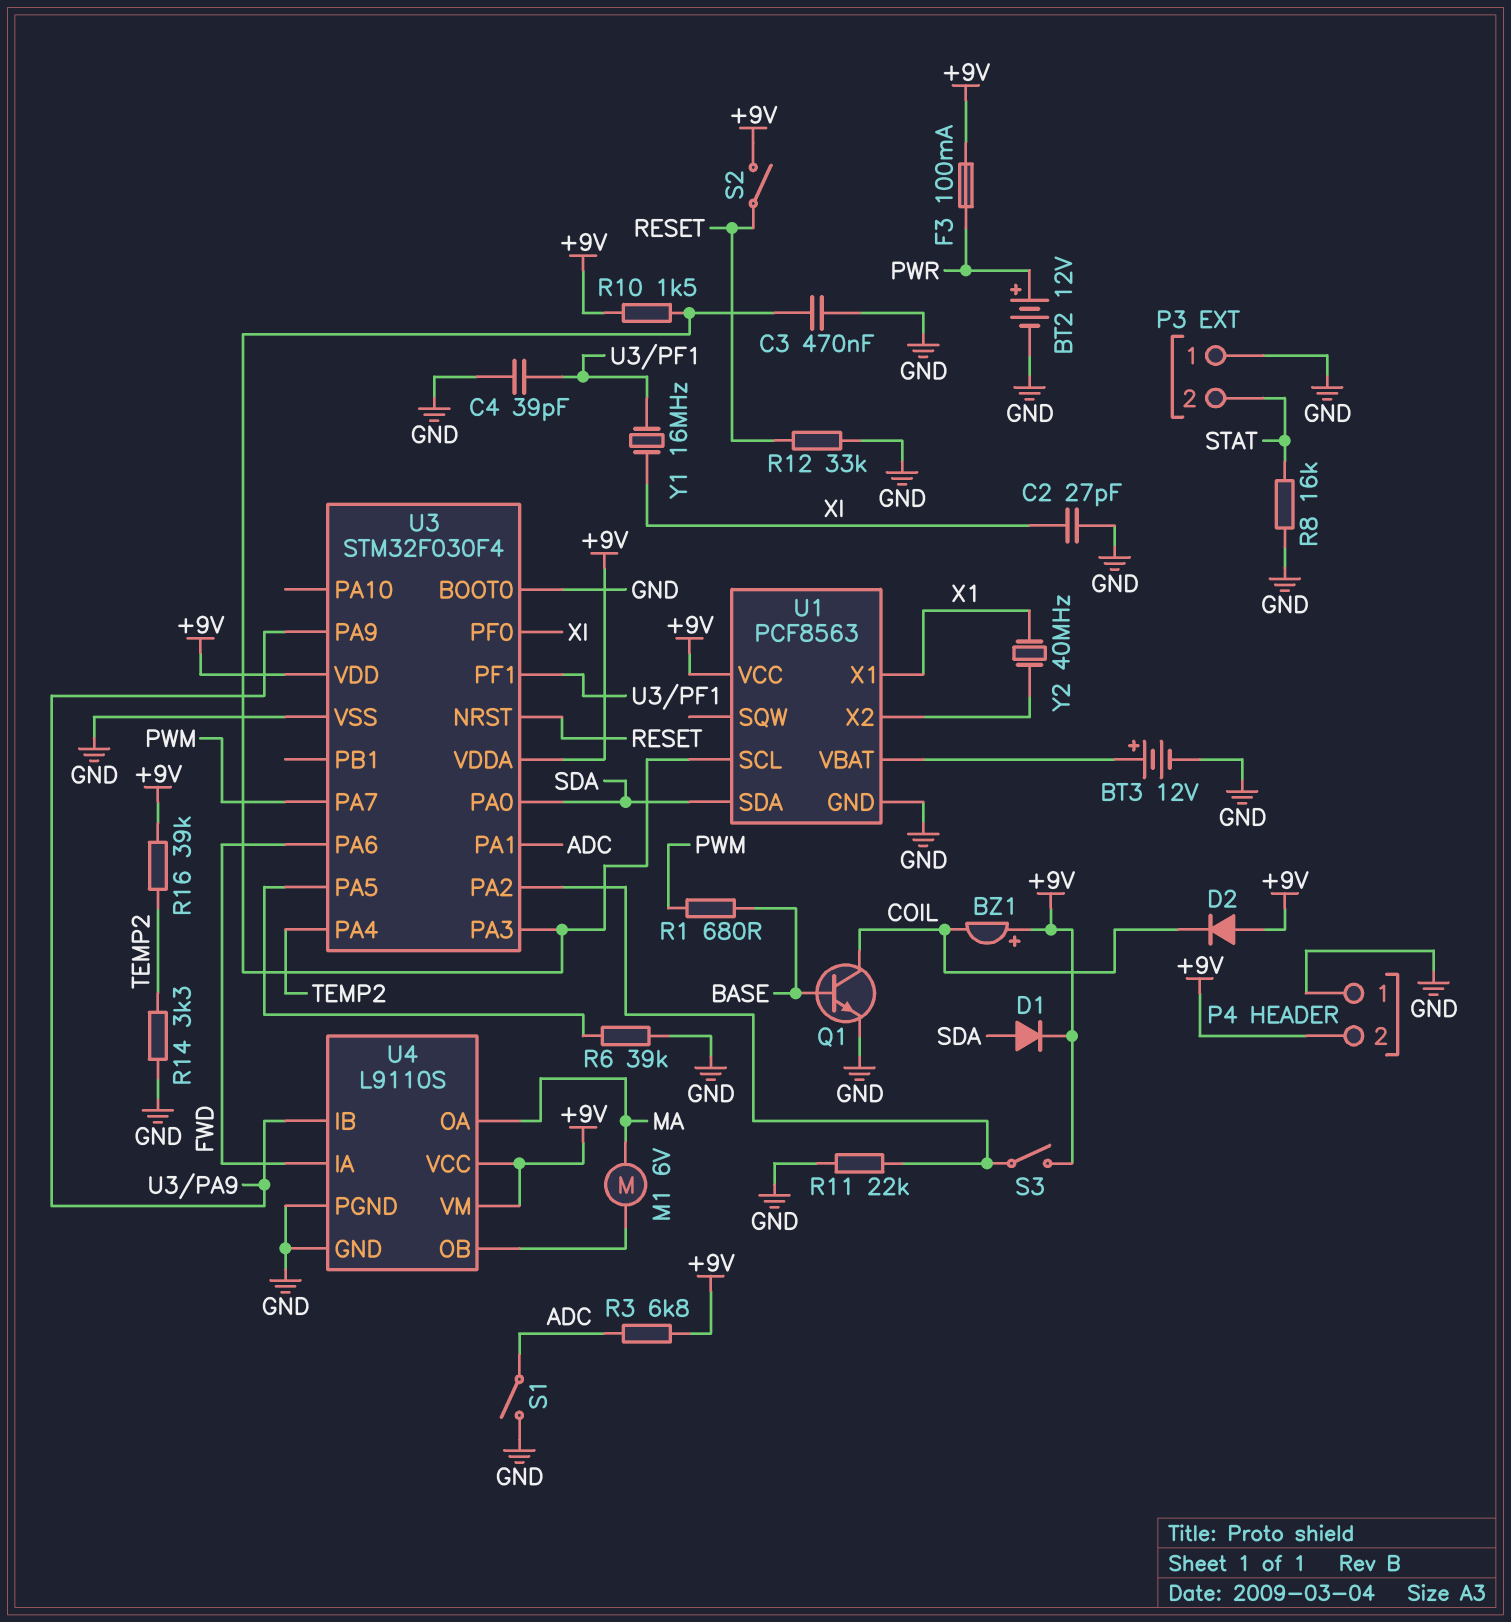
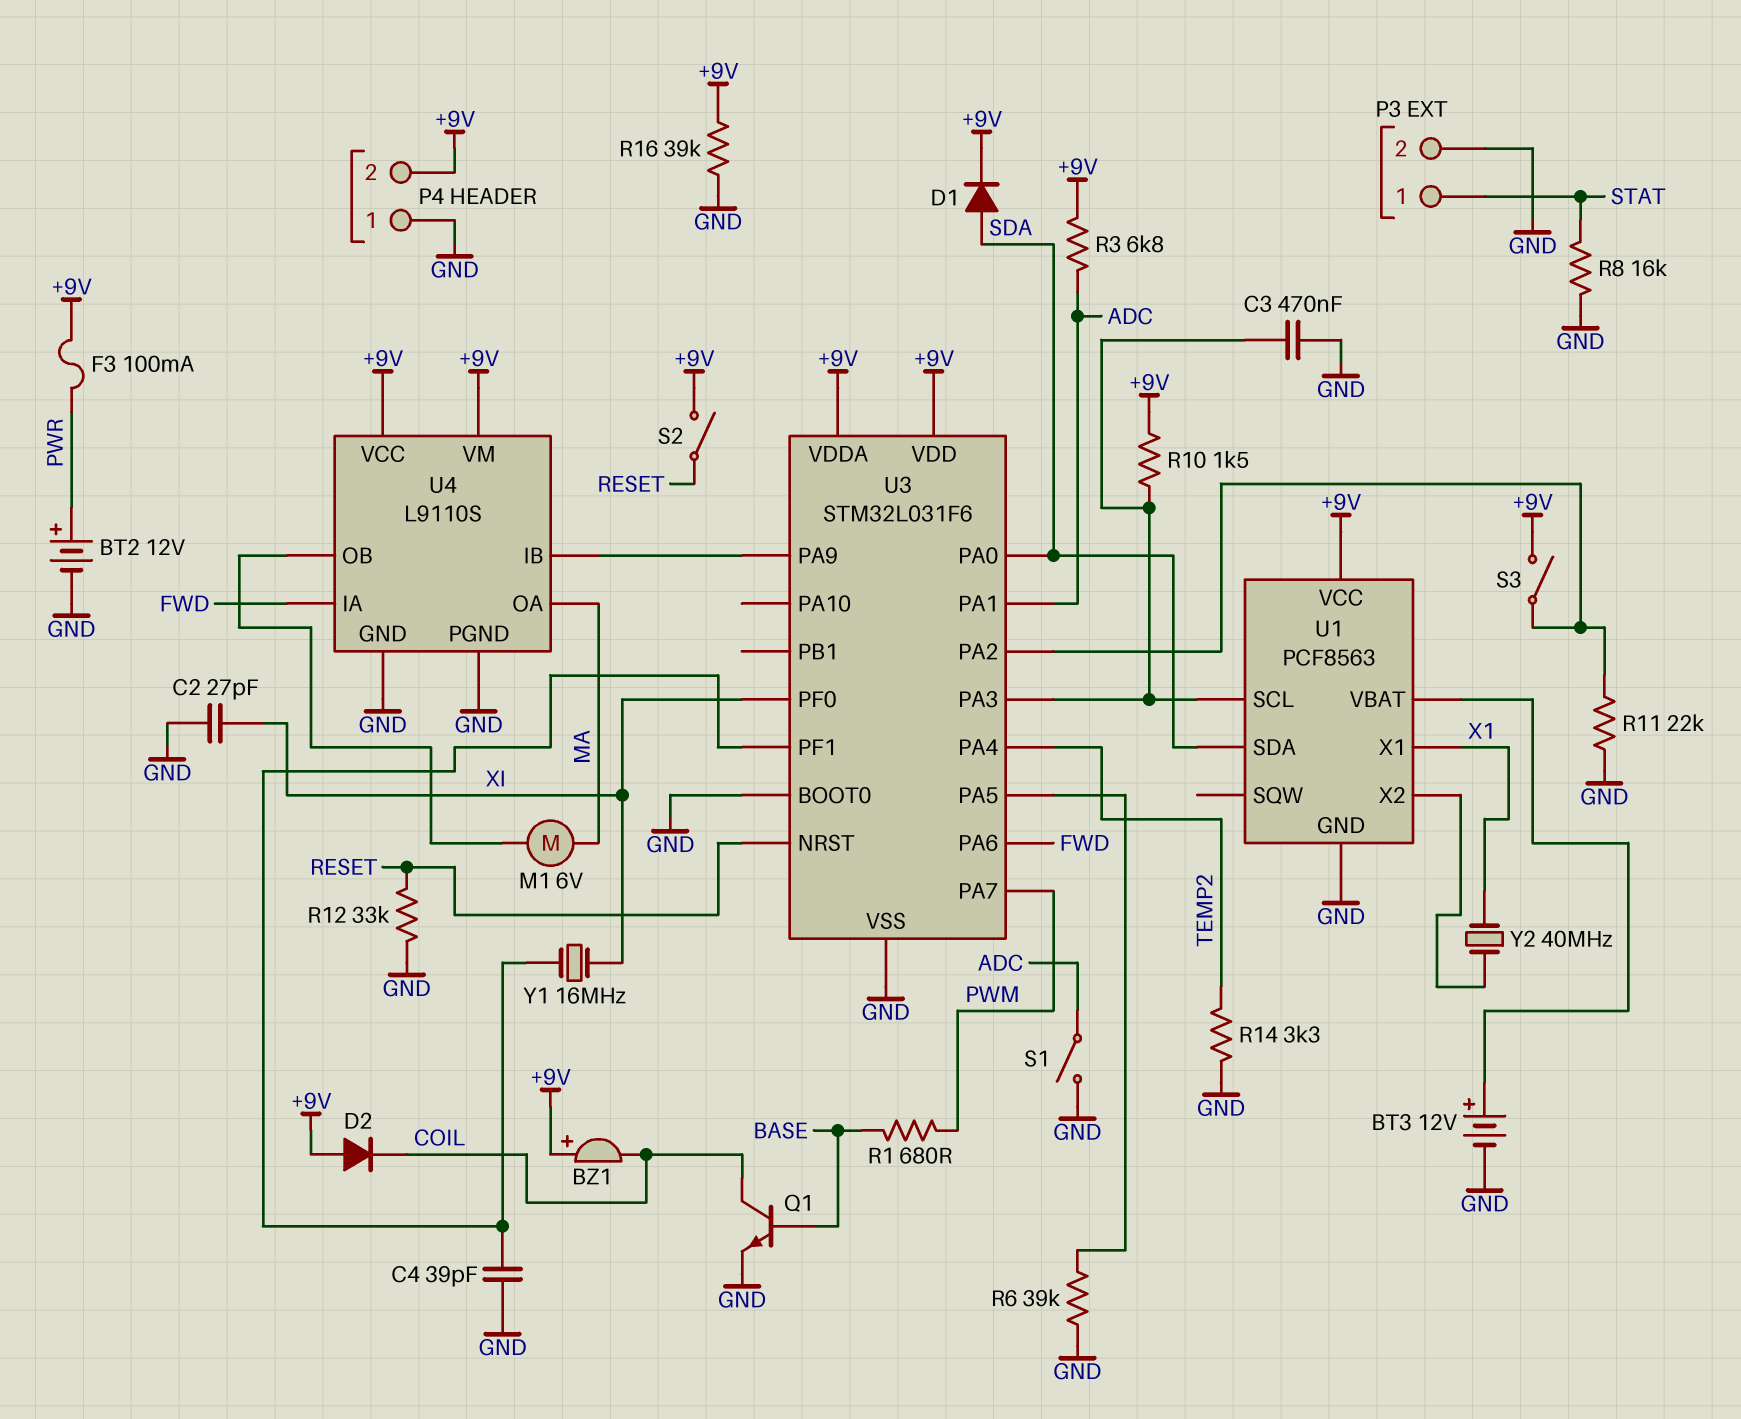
P3 pin 1: GND -> STAT
P3 pin 2: STAT -> GND
R16: 39k (+9V, TEMP2) -> 39k (+9V, GND)
U3: STM32F030F4 -> STM32L031F6

